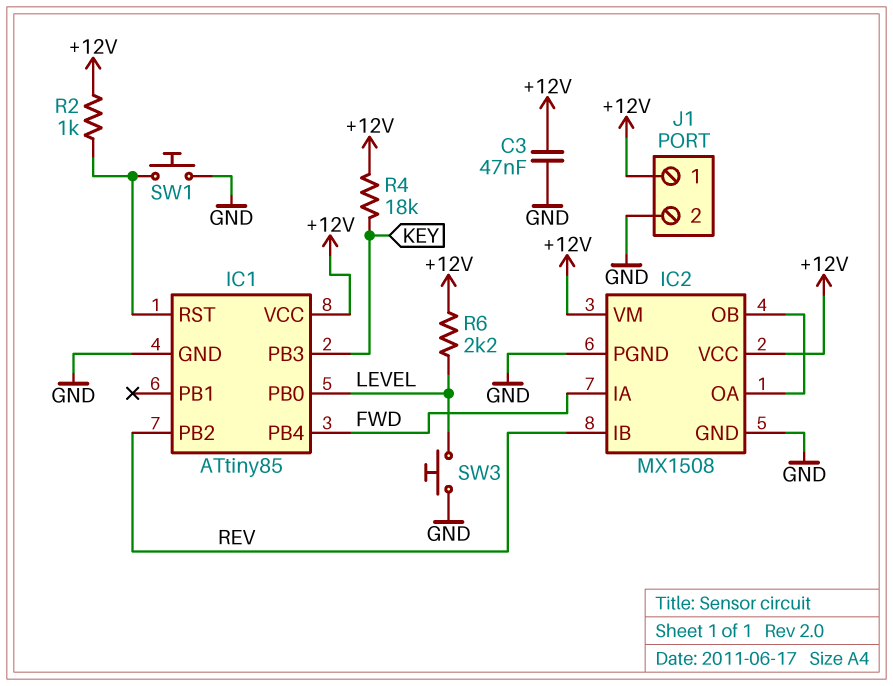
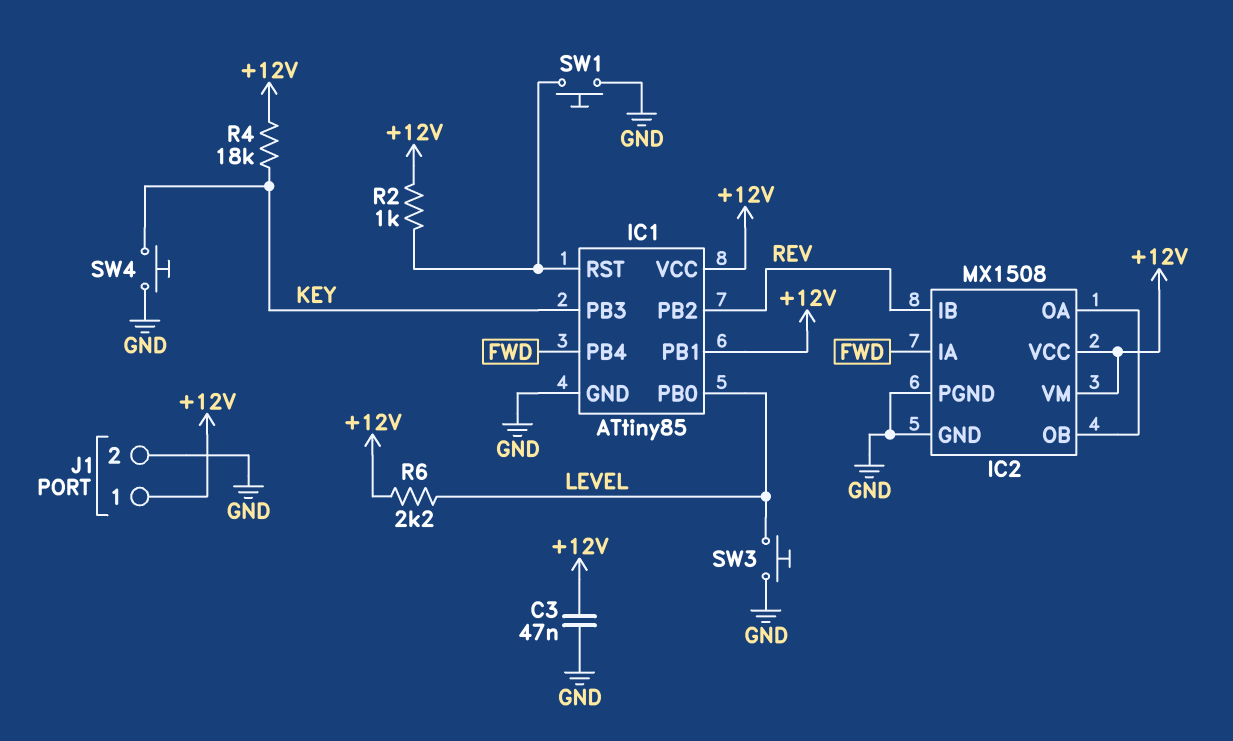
IC1 pin PB1: none -> +12V
SW4: none -> button (GND, KEY)

